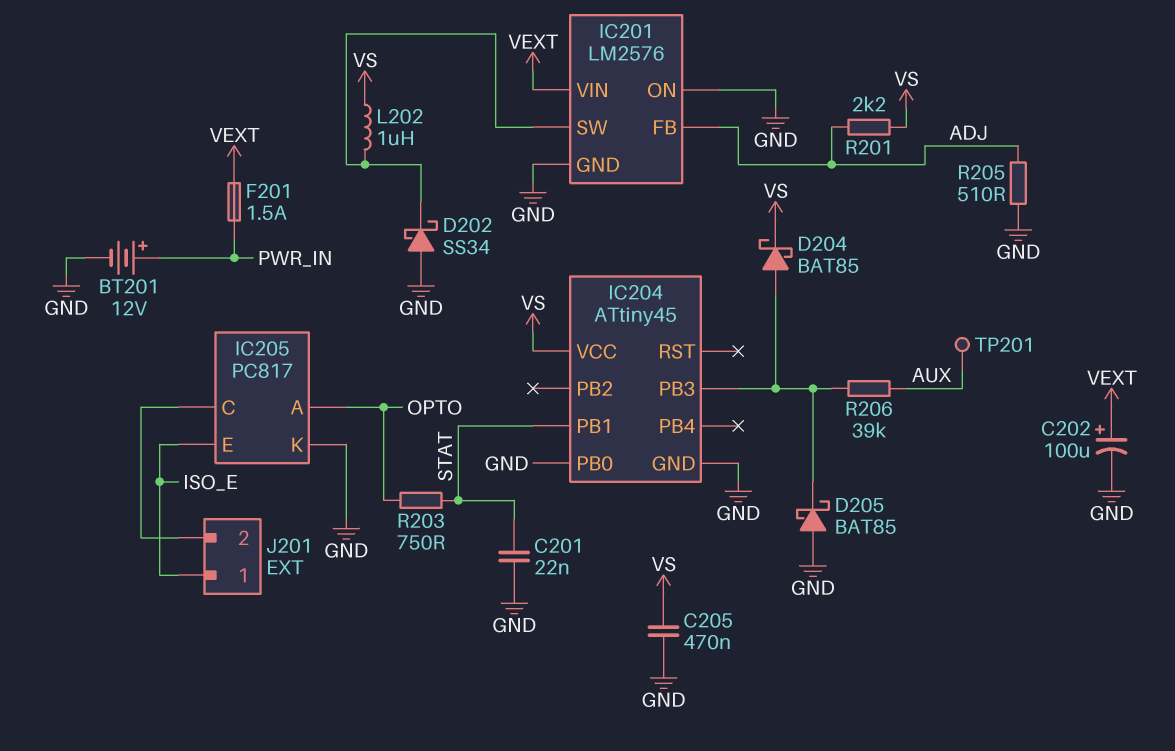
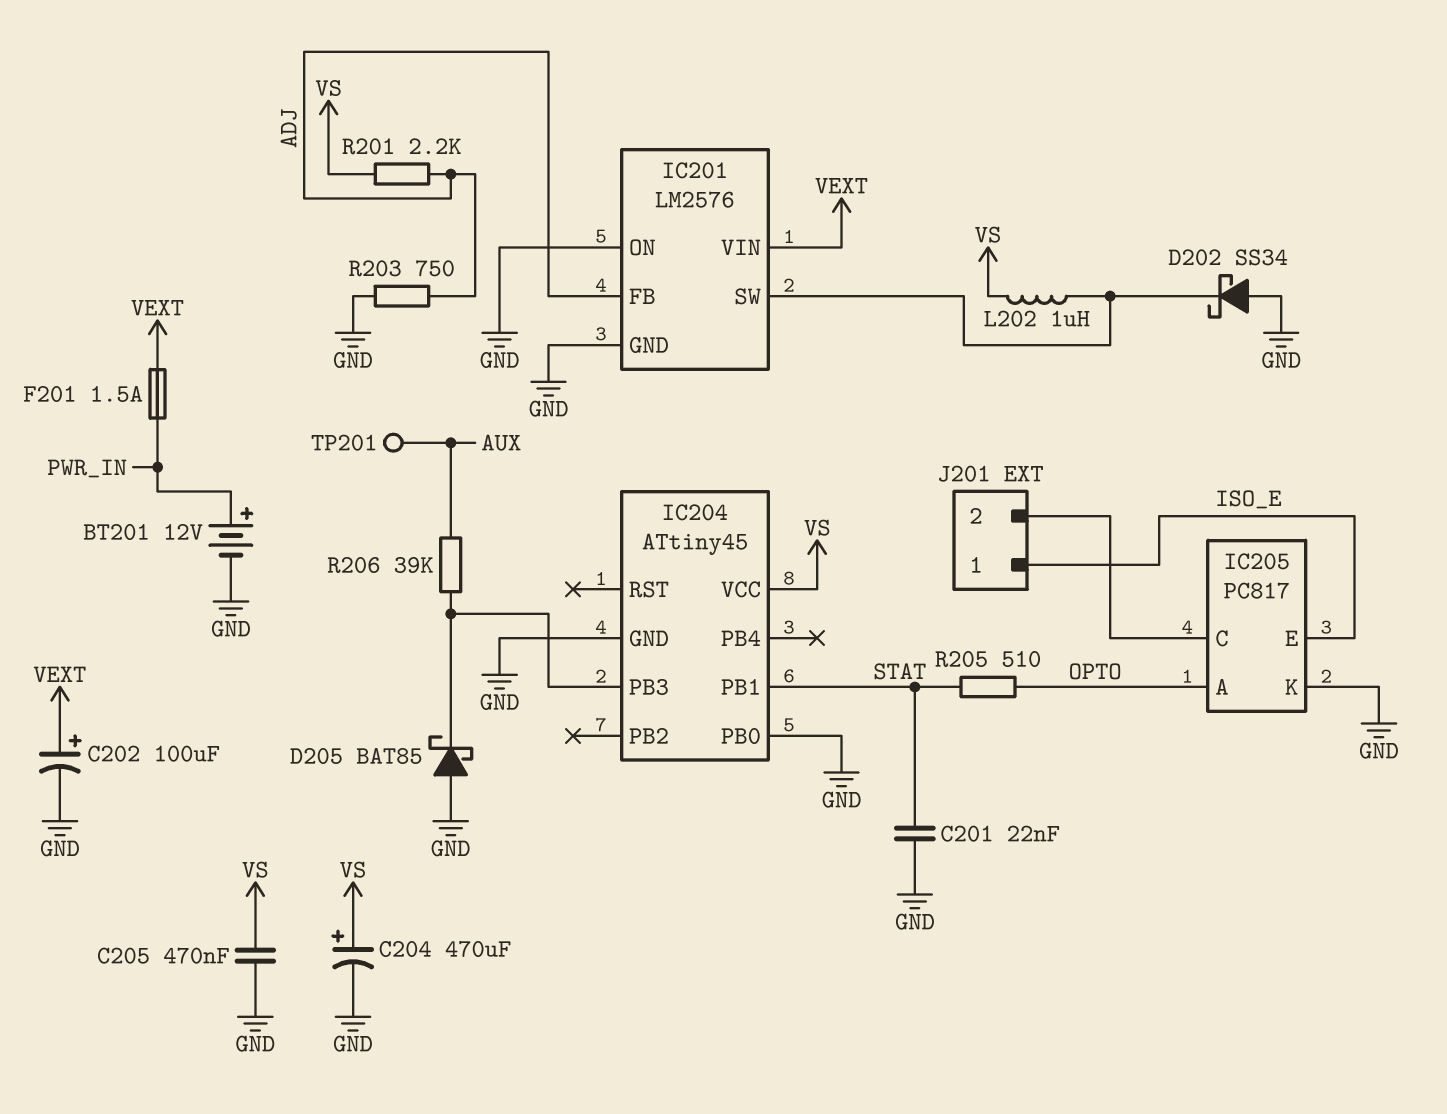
C204: none -> 470uF (plus VS, minus GND)
D204: schottky BAT85 (A IC204/PB3, K VS) -> none
R203: 750 (OPTO, STAT) -> 750 (ADJ, GND)
R205: 510 (ADJ, GND) -> 510 (OPTO, STAT)

